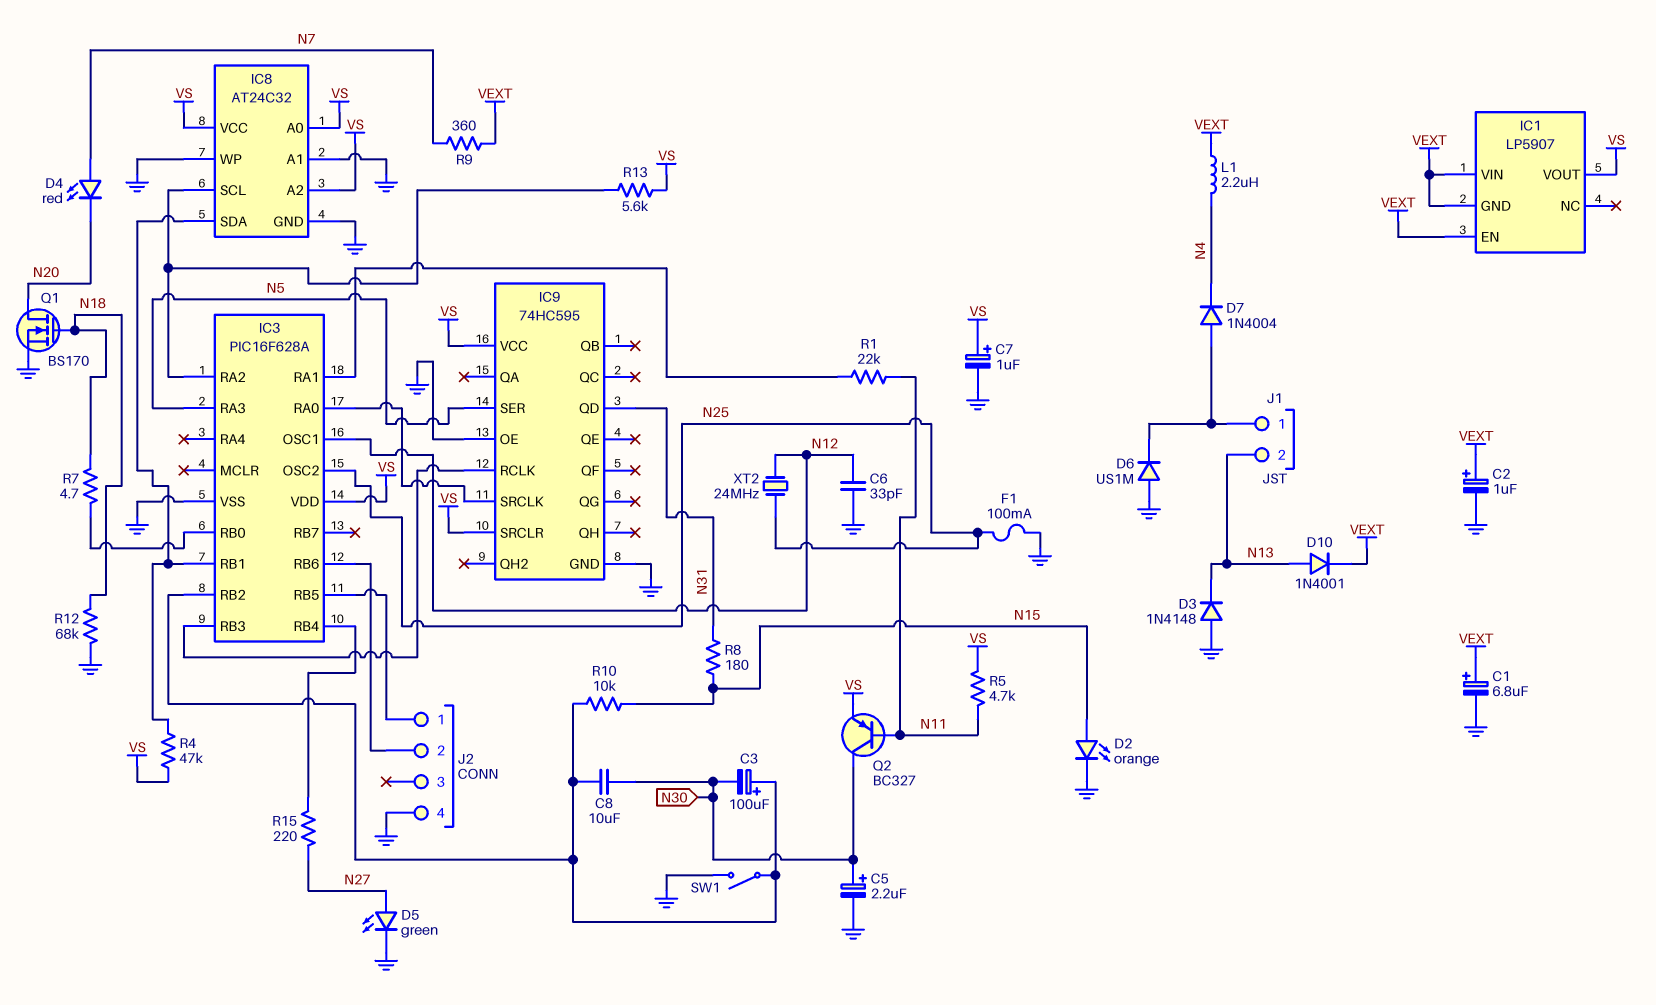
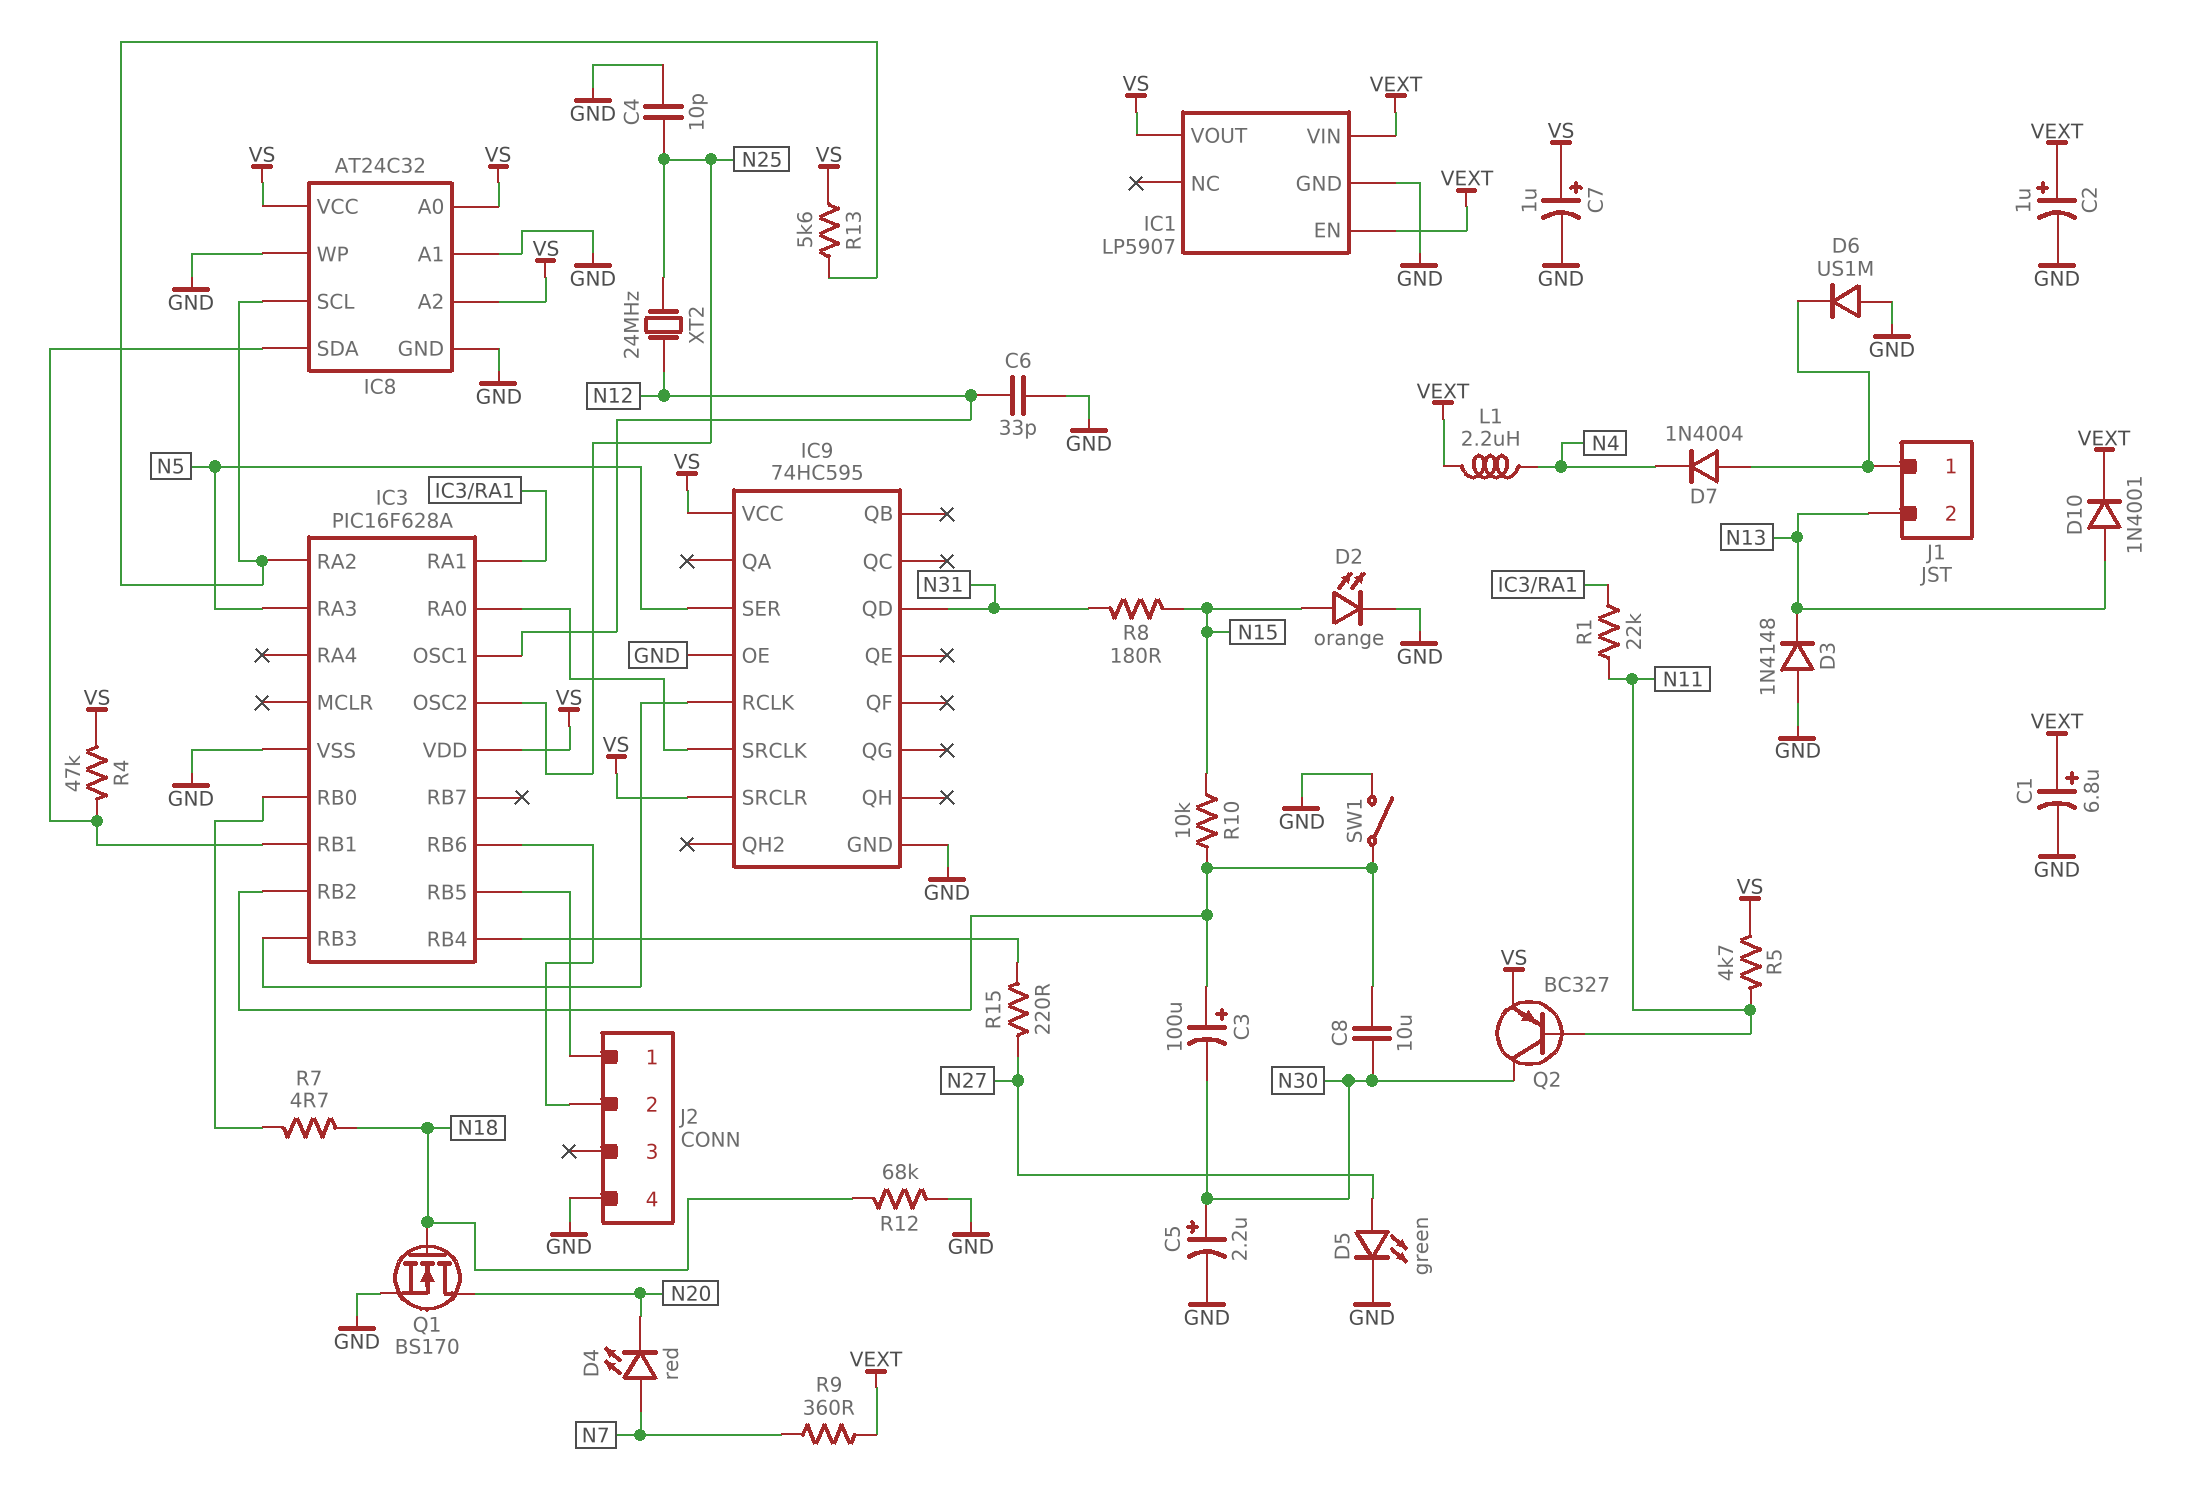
C4: none -> 10pF (GND, N25)
F1: 100mA (GND, N25) -> none
IC1 pin GND: VEXT -> GND

